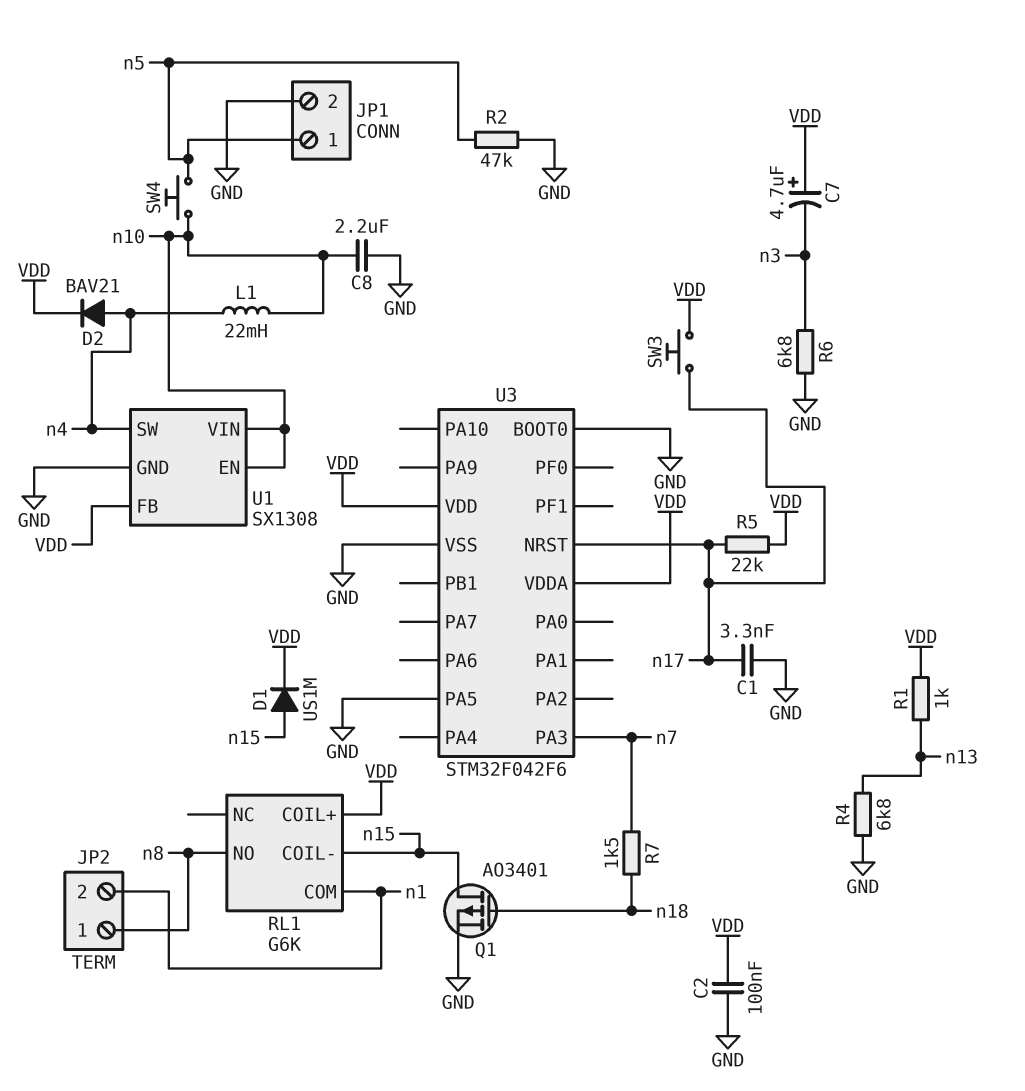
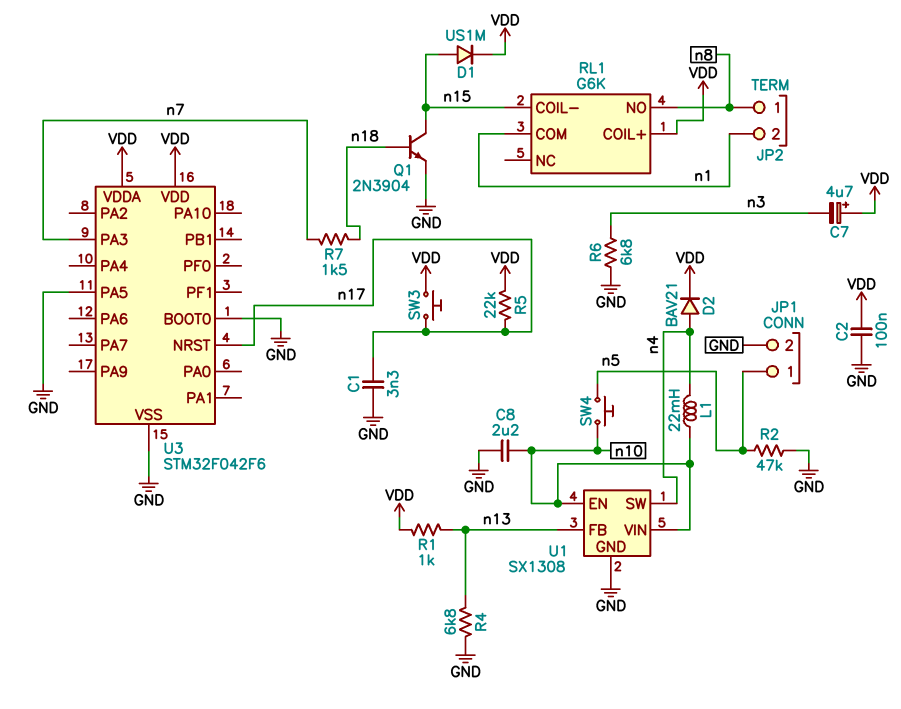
Q1: PMOS AO3401 (G n18, D n15, S GND) -> NPN 2N3904 (B n18, C n15, E GND)
U1 pin FB: VDD -> n13

